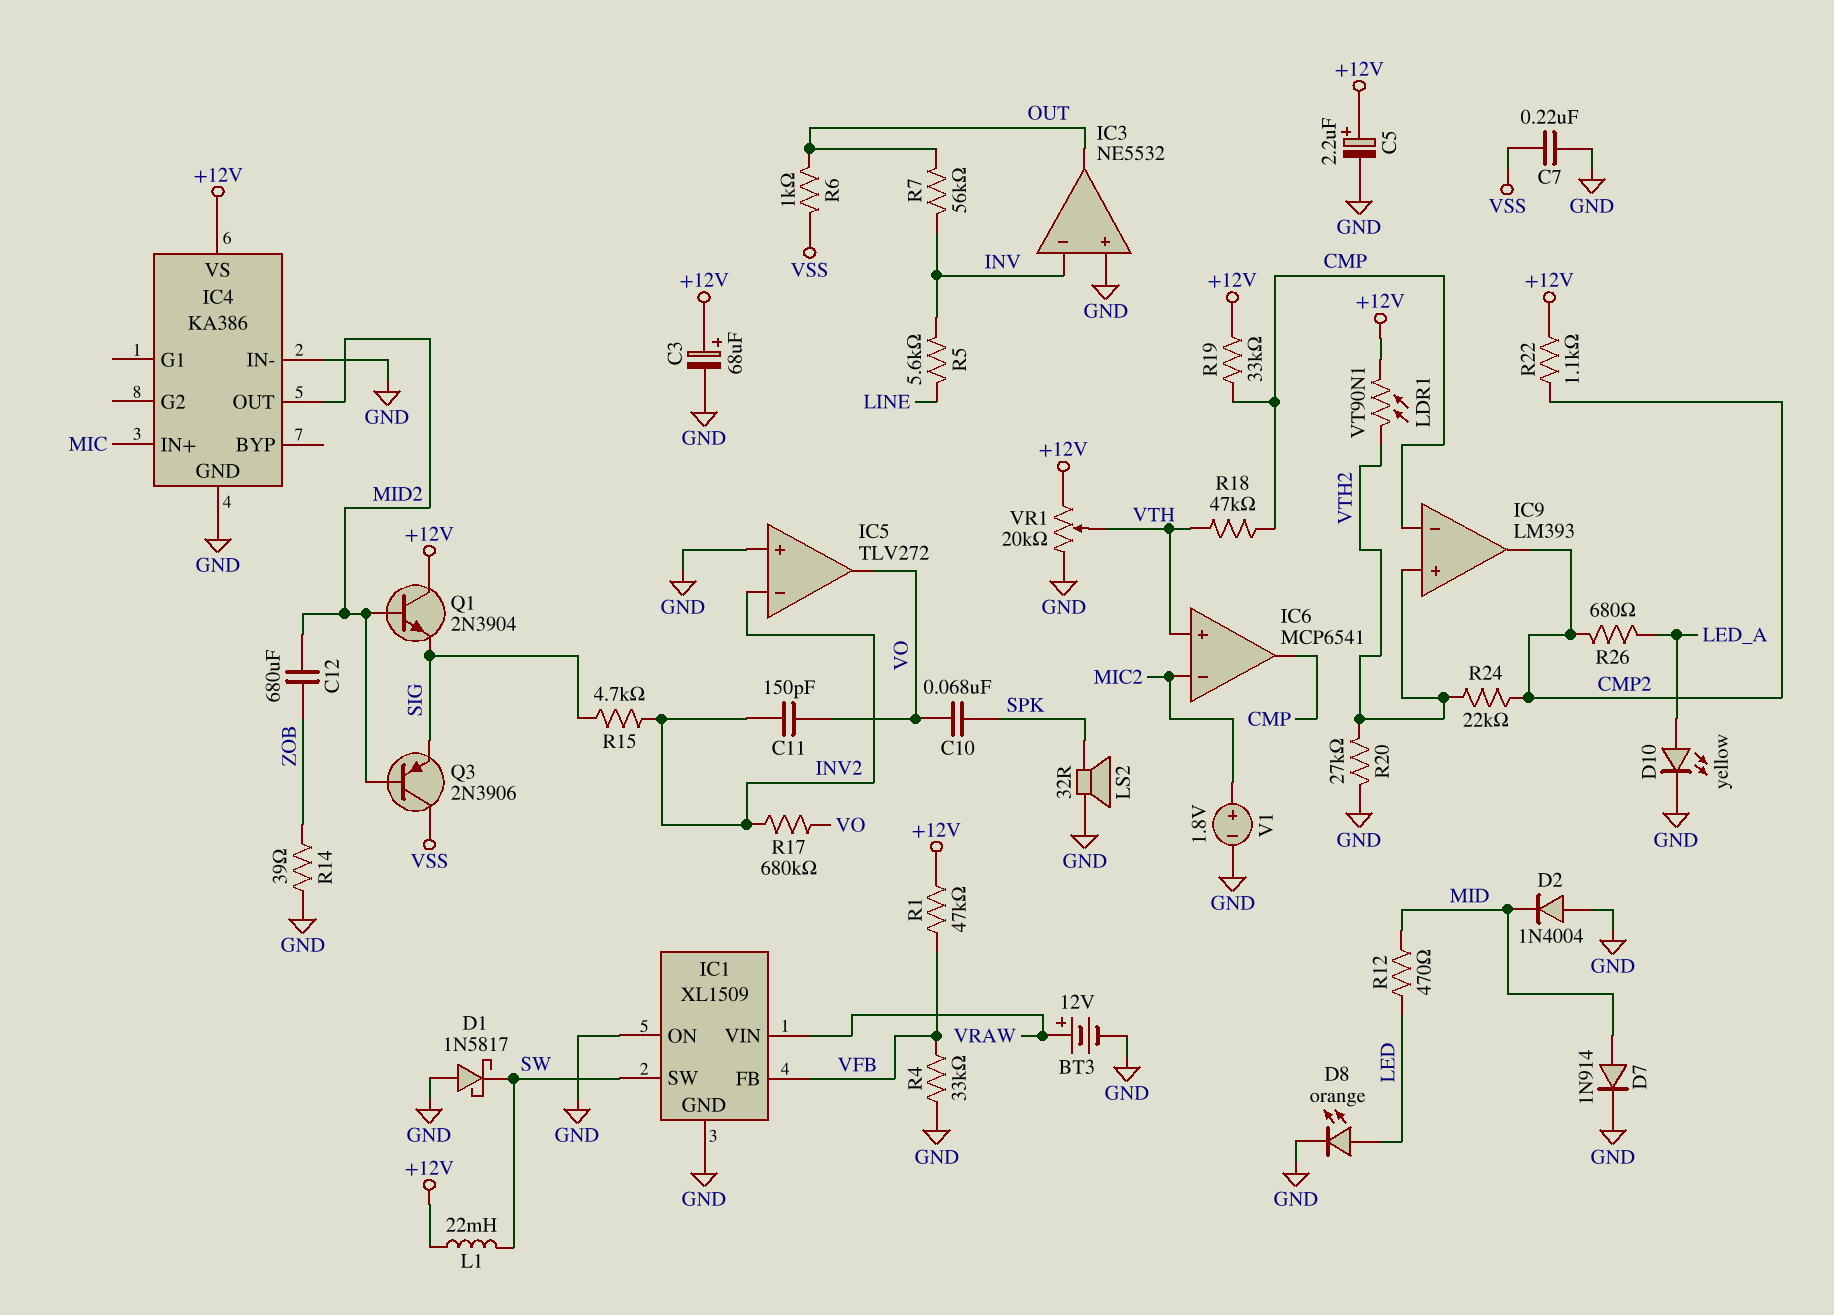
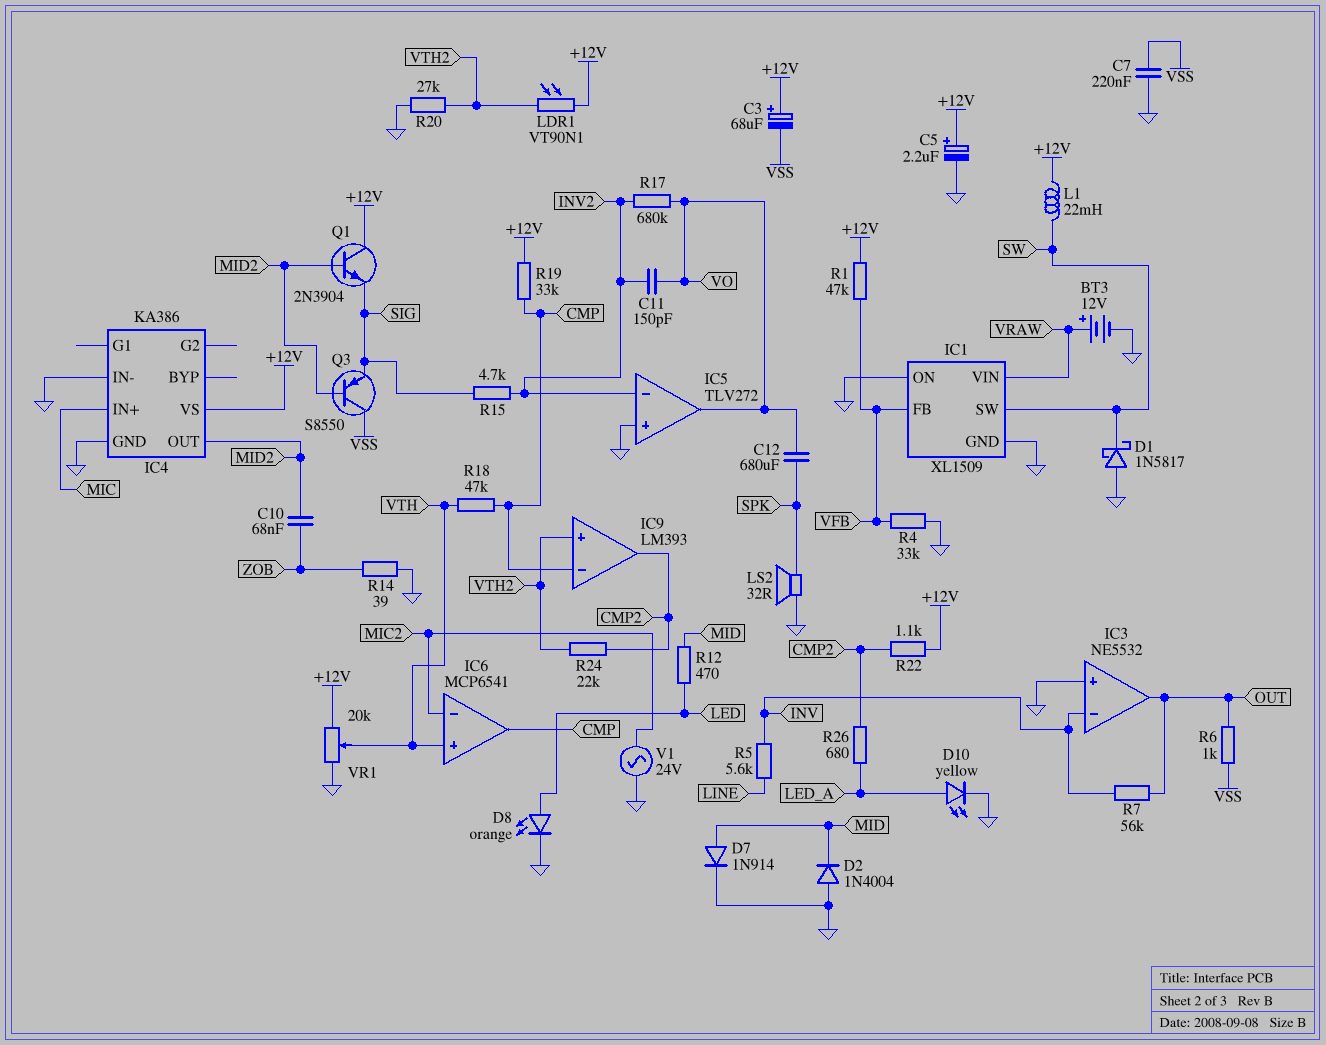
C3: 68uF (plus +12V, minus GND) -> 68uF (plus +12V, minus VSS)
C10: 68nF (SPK, VO) -> 68nF (MID2, ZOB)
C12: 680uF (MID2, ZOB) -> 680uF (SPK, VO)
Q3: PNP 2N3906 (B MID2, C VSS, E SIG) -> PNP S8550 (B MID2, C VSS, E SIG)
V1: 1.8V (plus MIC2, minus GND) -> AC 24V (GND, MIC2)

